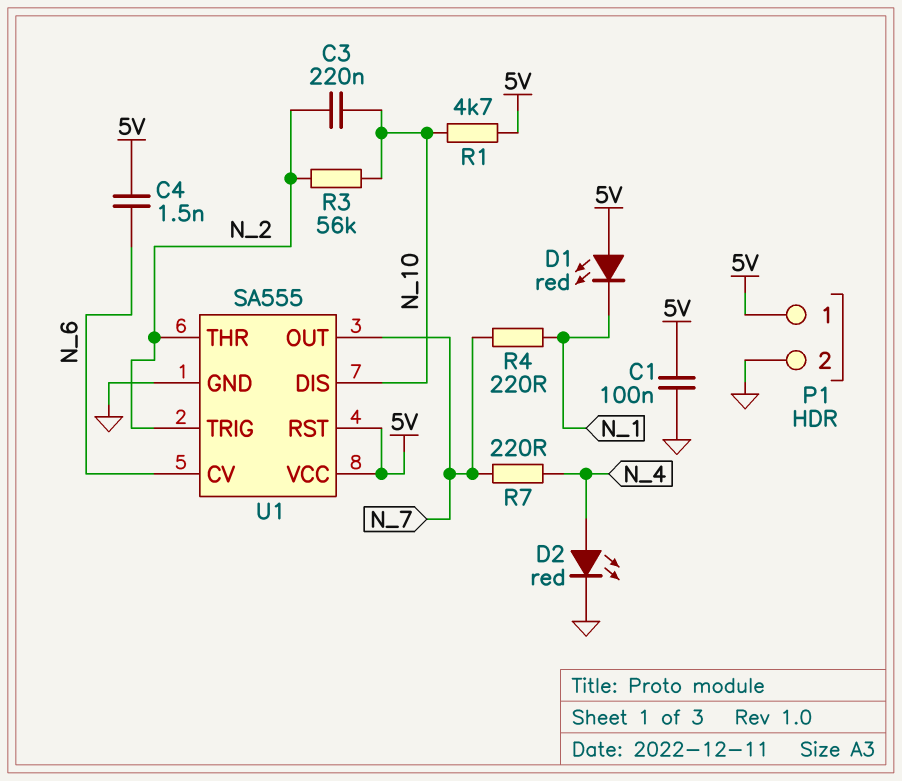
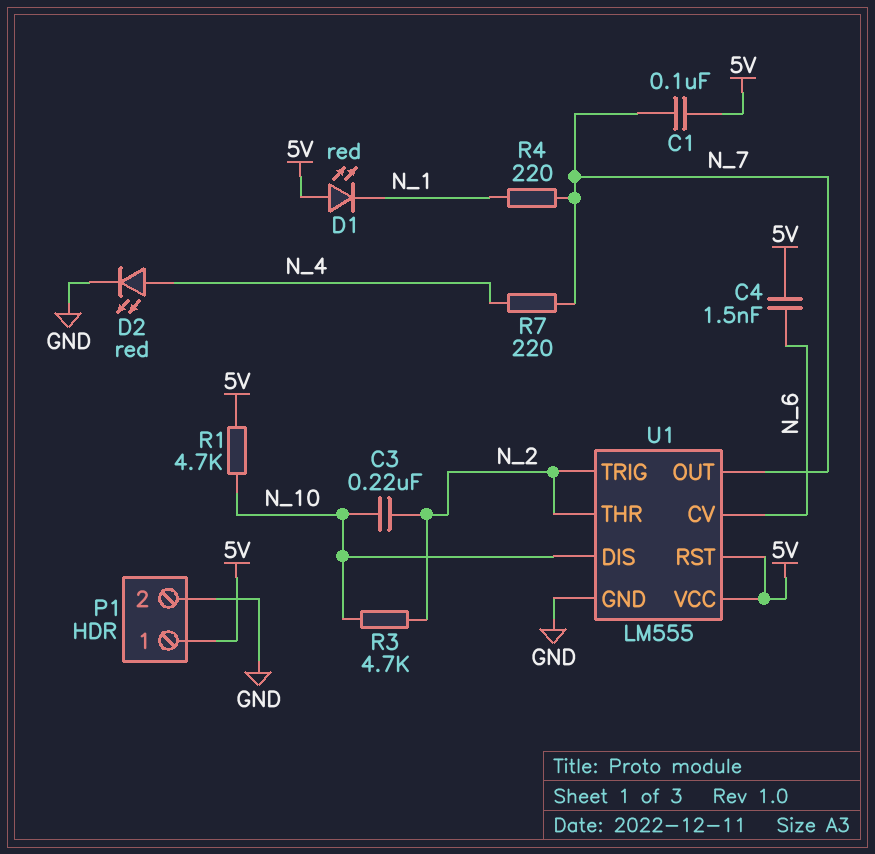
C1: 100nF (5V, GND) -> 100nF (5V, N_7)
R3: 56k (N_2, N_10) -> 4.7k (N_2, N_10)
U1: SA555 -> LM555

